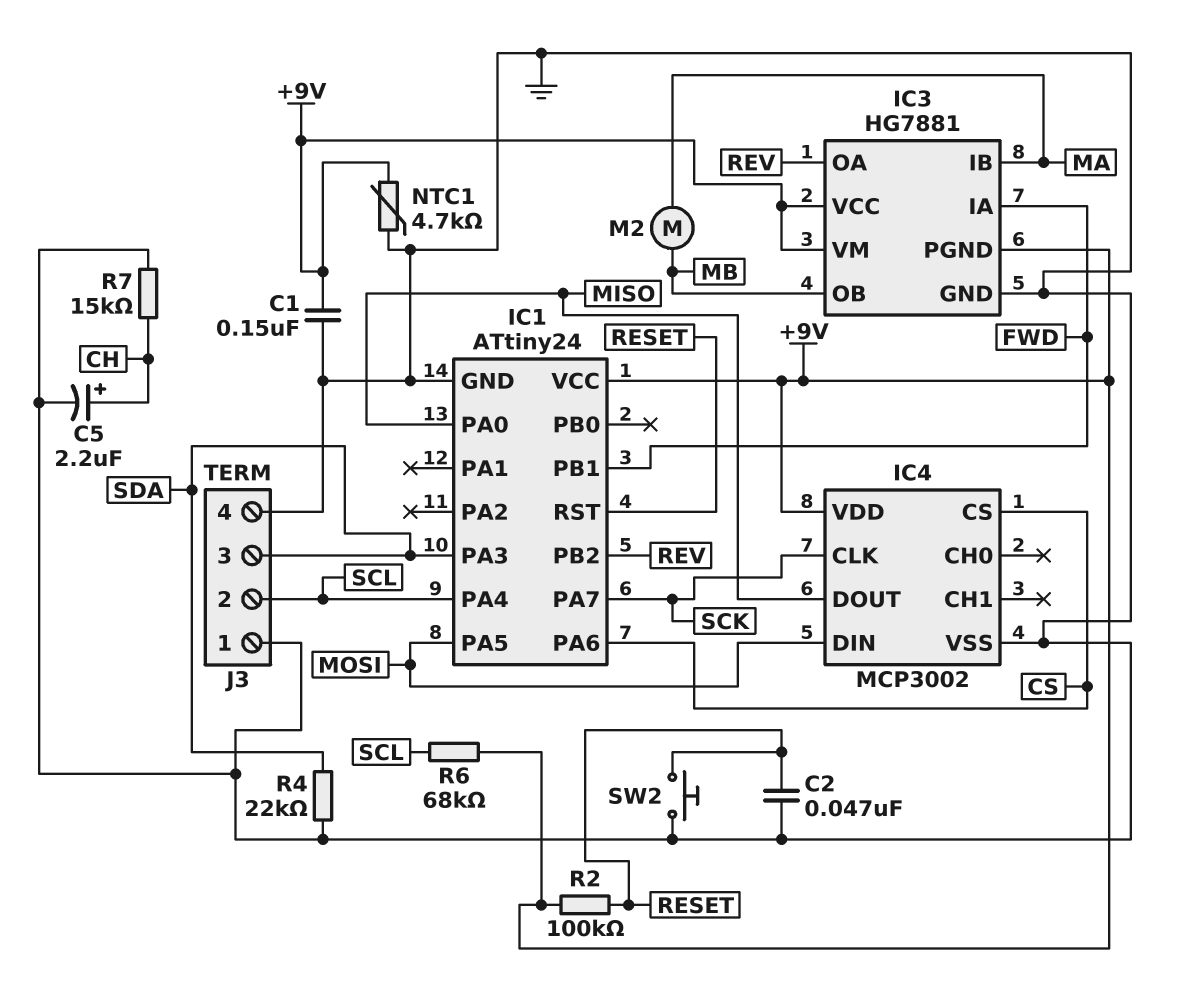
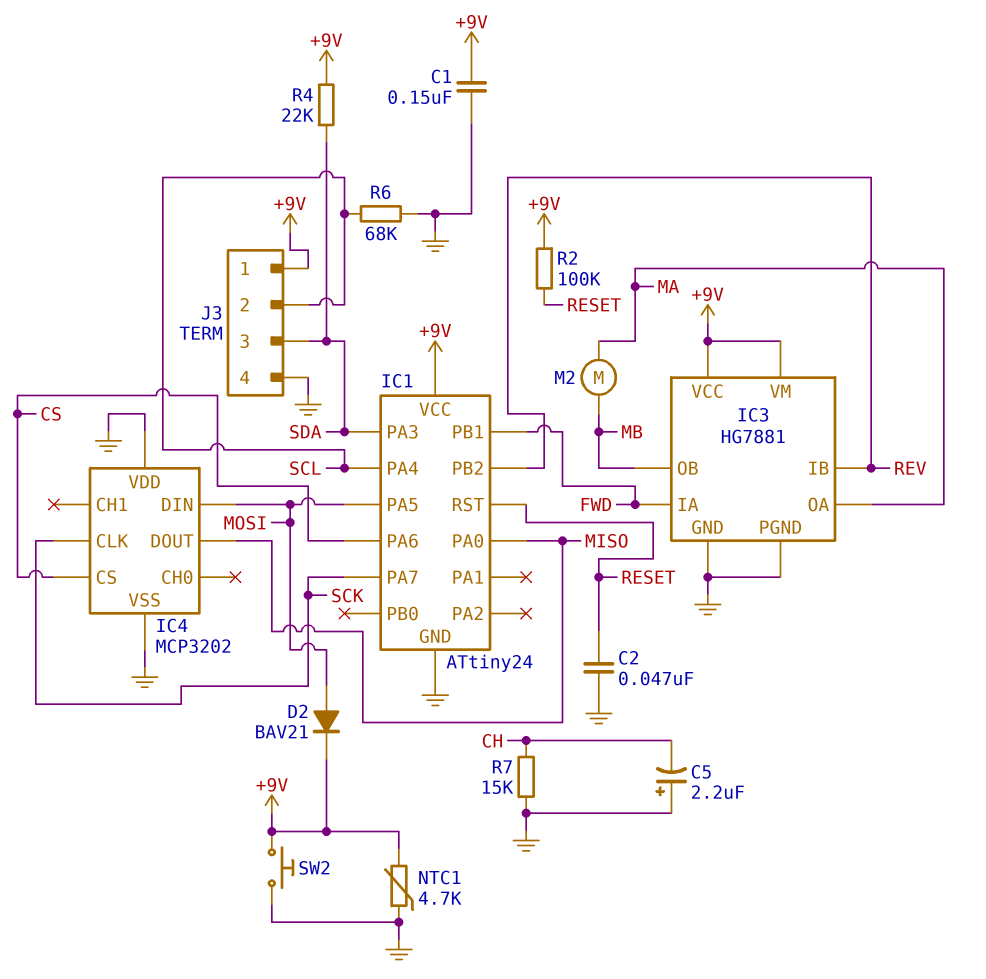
C5: 2.2uF (plus CH, minus GND) -> 2.2uF (plus GND, minus CH)
D2: none -> diode BAV21 (A MOSI, K +9V)
IC3 pin IB: MA -> REV
IC3 pin OA: REV -> MA
IC3 pin PGND: +9V -> GND
IC4: MCP3002 -> MCP3202
IC4 pin VDD: +9V -> GND
J3 pin 1: GND -> +9V
R4: 22k (GND, SDA) -> 22k (+9V, SDA)
R6: 68k (+9V, SCL) -> 68k (GND, SCL)
SW2: button (GND, RESET) -> button (+9V, GND)

